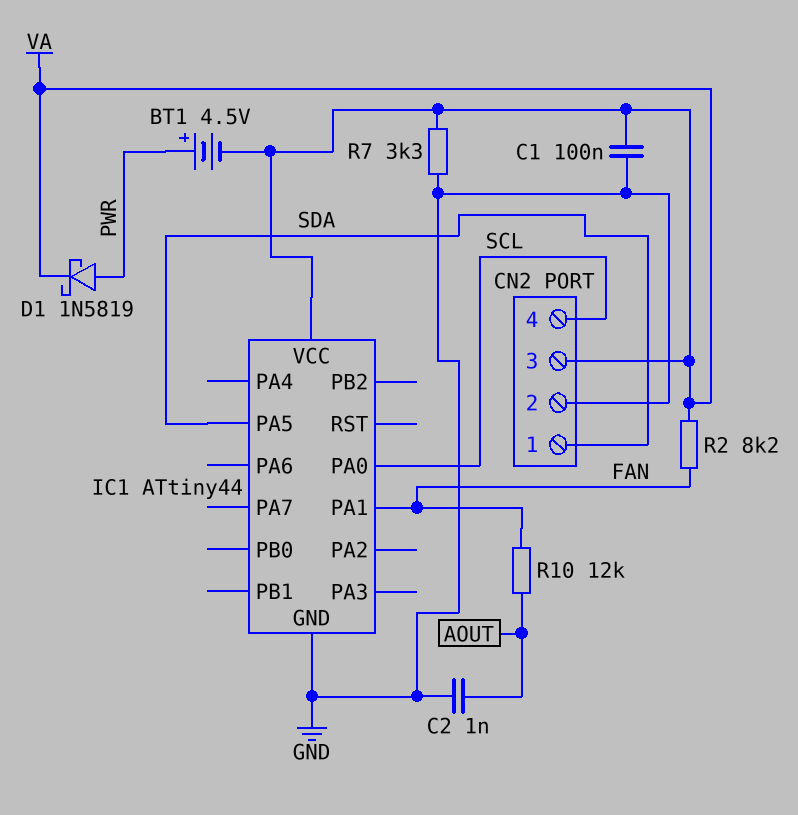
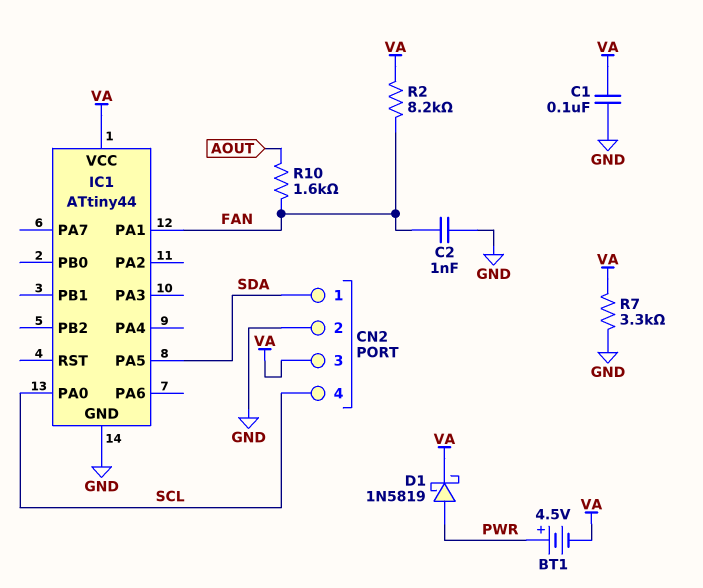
C2: 1nF (AOUT, GND) -> 1nF (FAN, GND)
R10: 12k (AOUT, FAN) -> 1.6k (AOUT, FAN)

